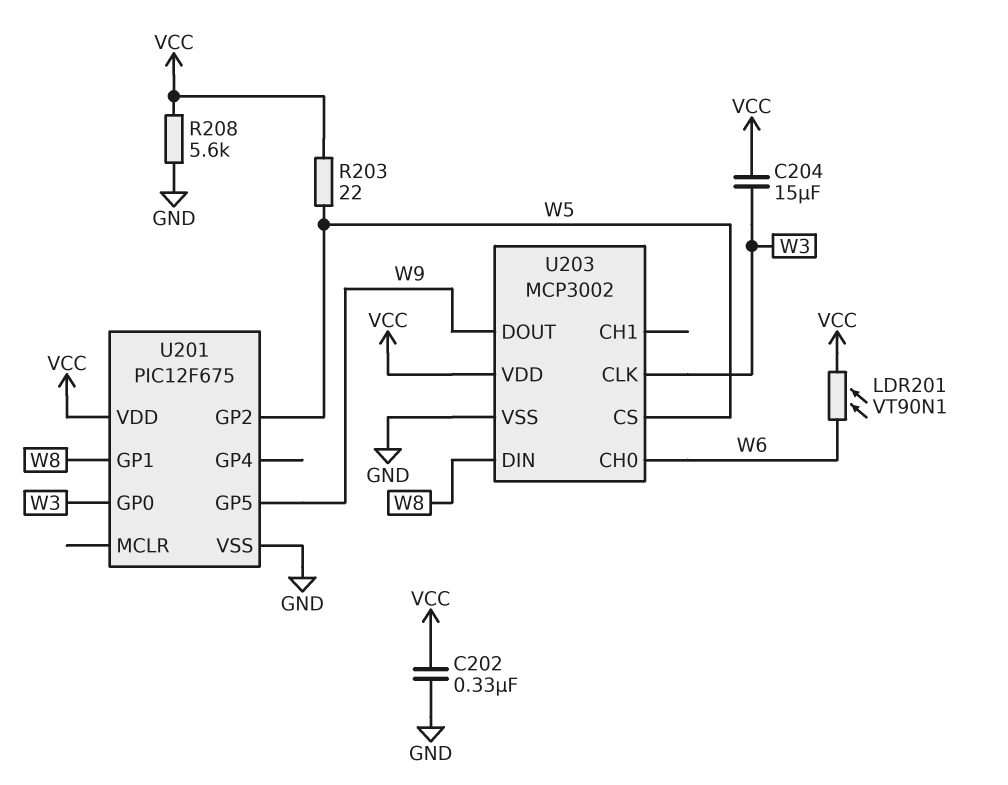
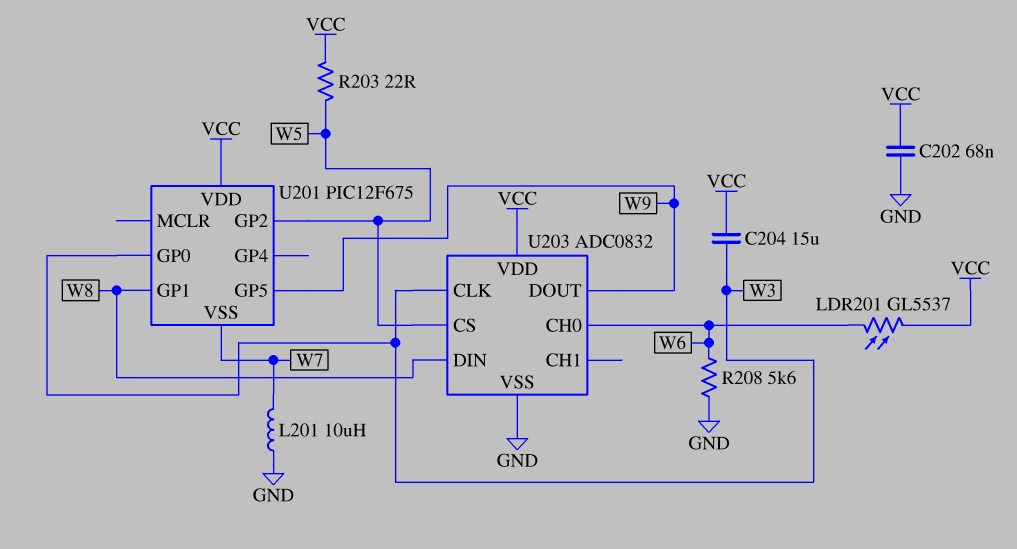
C202: 330nF (GND, VCC) -> 68nF (GND, VCC)
L201: none -> 10uH (GND, W7)
LDR201: VT90N1 (VCC, W6) -> GL5537 (VCC, W6)
R208: 5.6k (GND, VCC) -> 5.6k (GND, W6)
U201 pin VSS: GND -> W7
U203: MCP3002 -> ADC0832

